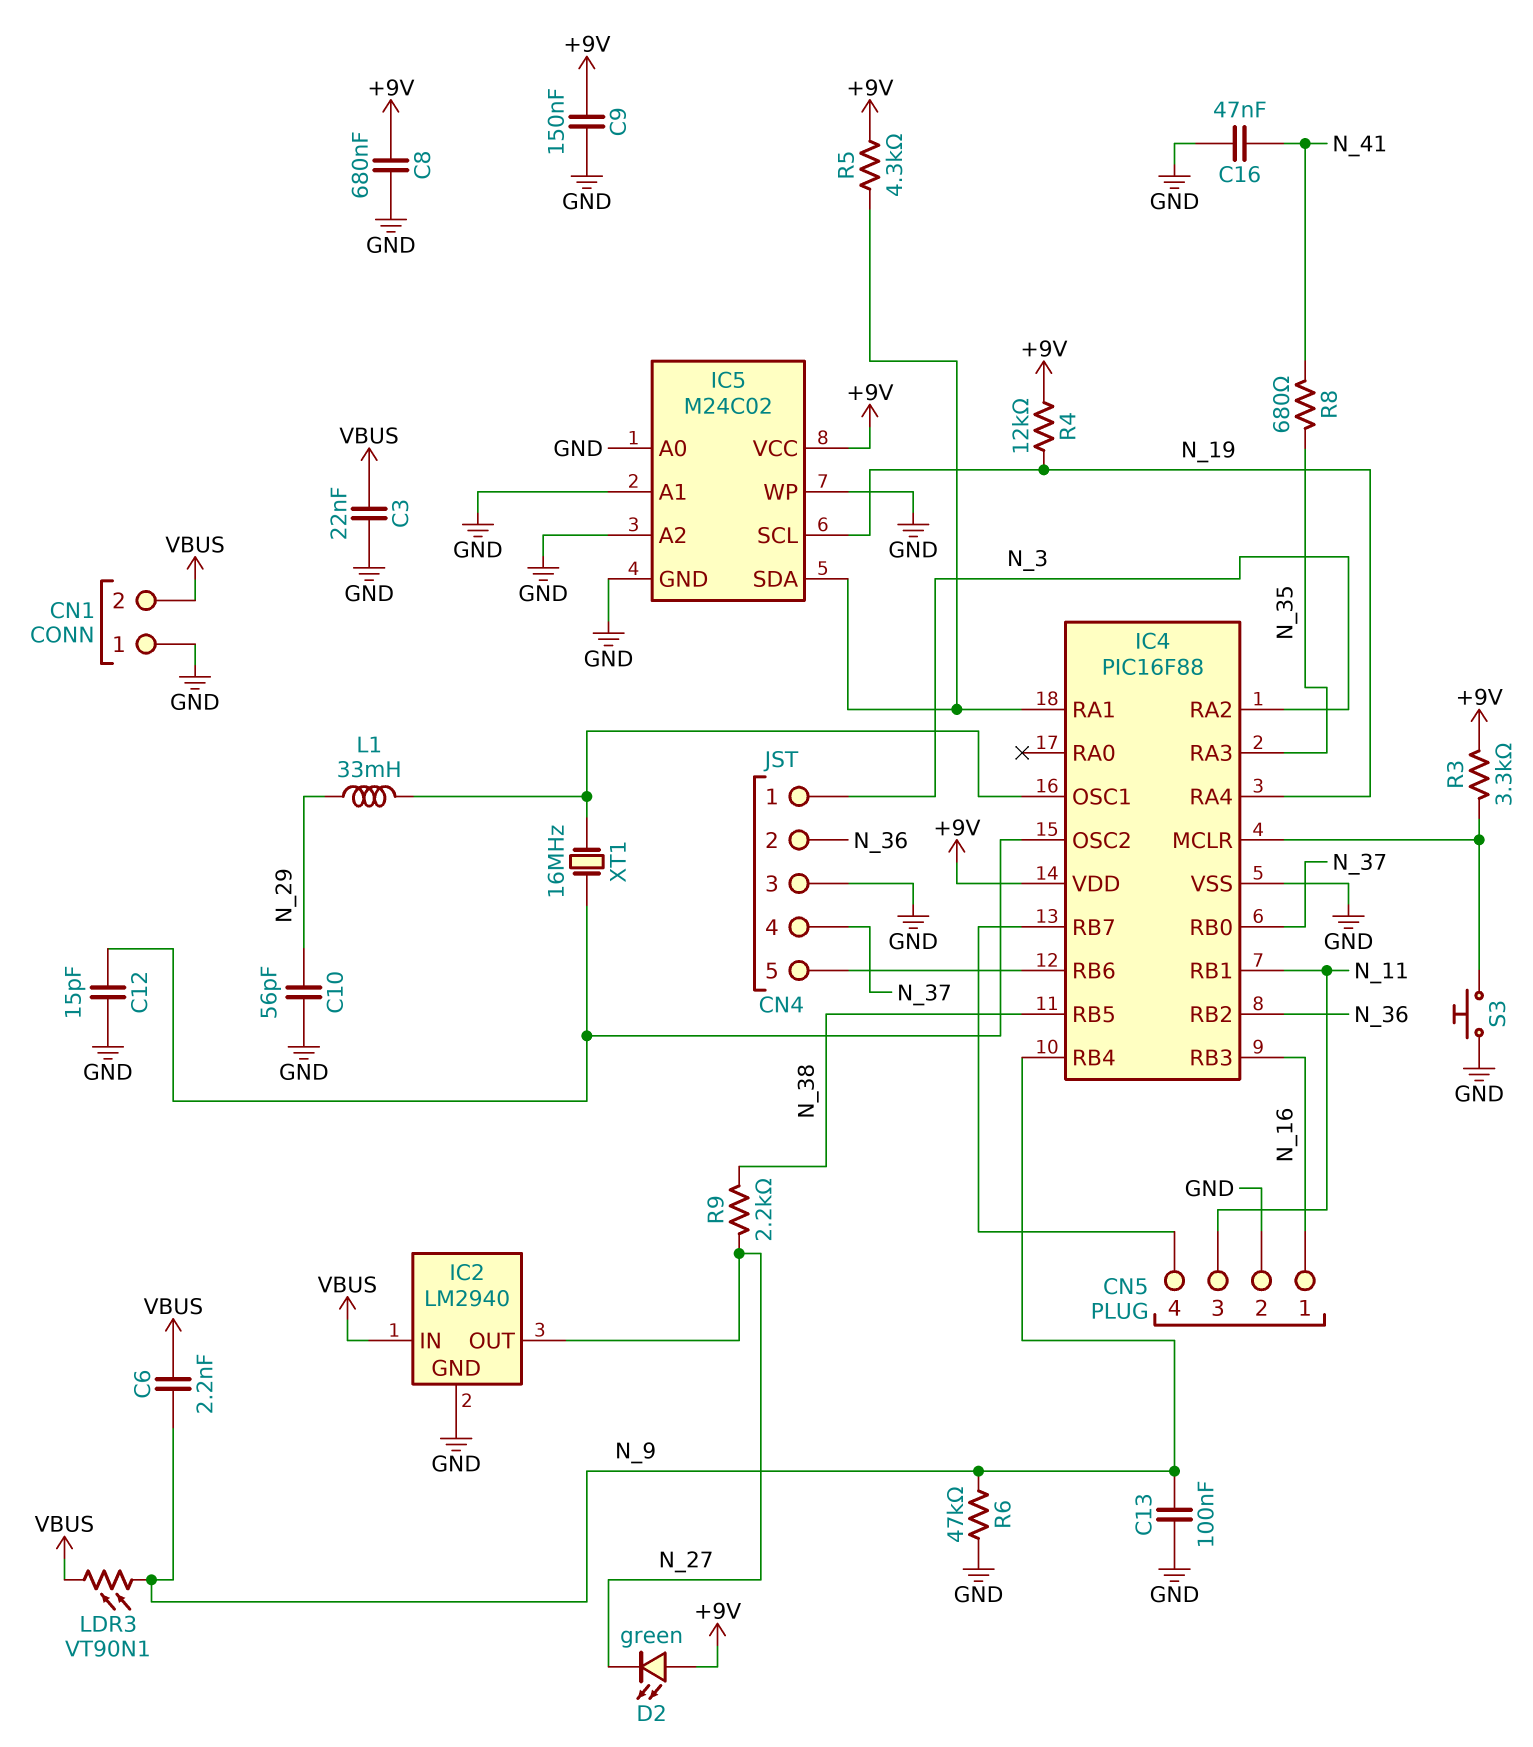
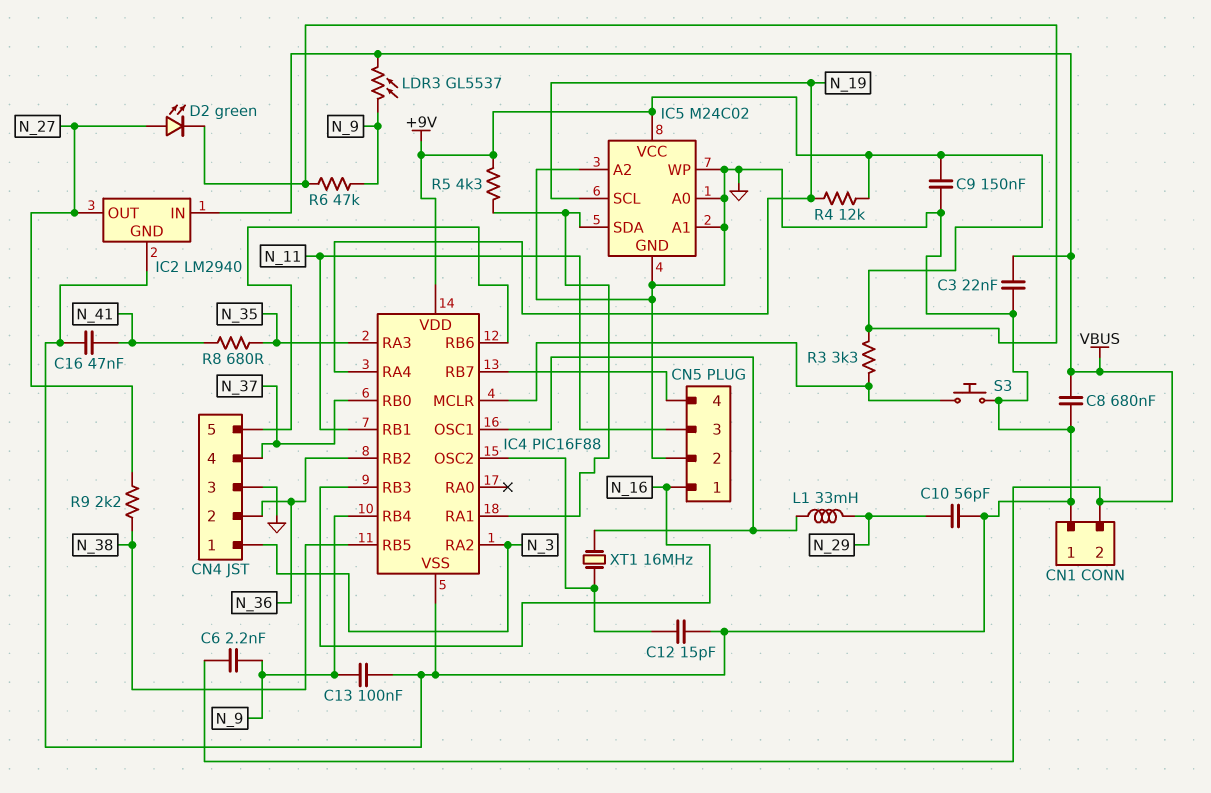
C8: 680nF (+9V, GND) -> 680nF (GND, VBUS)
D2: LED green (A +9V, K N_27) -> LED green (A N_27, K +9V)
LDR3: VT90N1 (N_9, VBUS) -> GL5537 (N_9, VBUS)
R6: 47k (GND, N_9) -> 47k (+9V, N_9)

